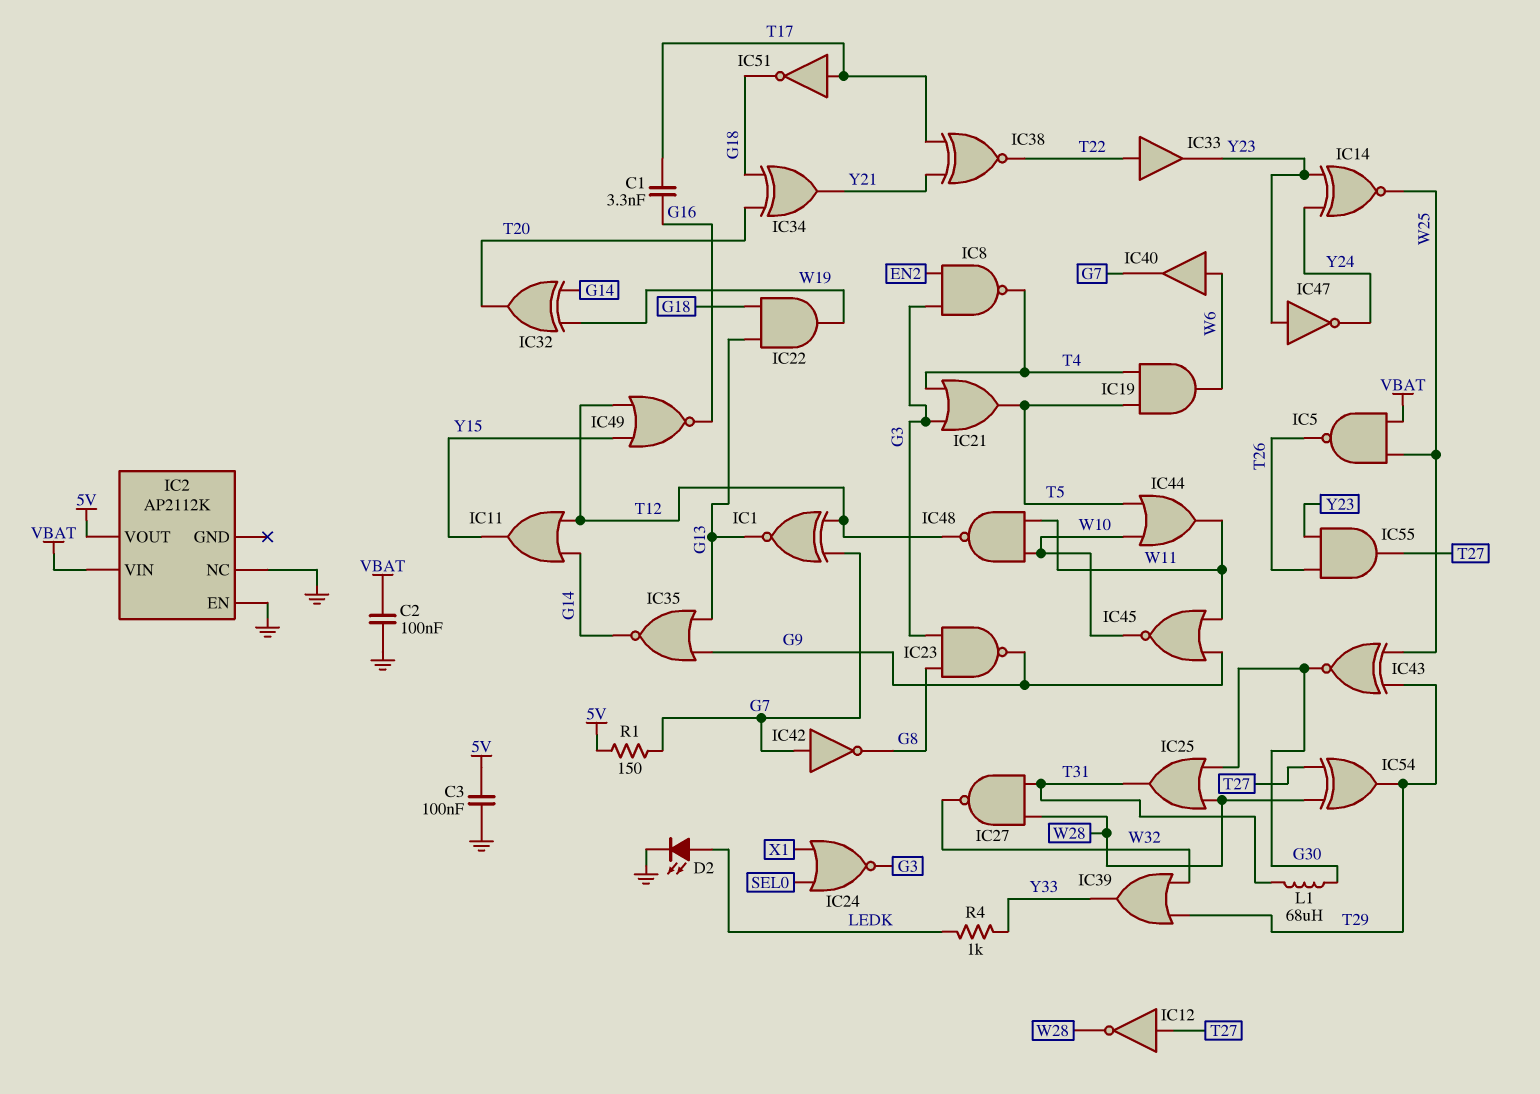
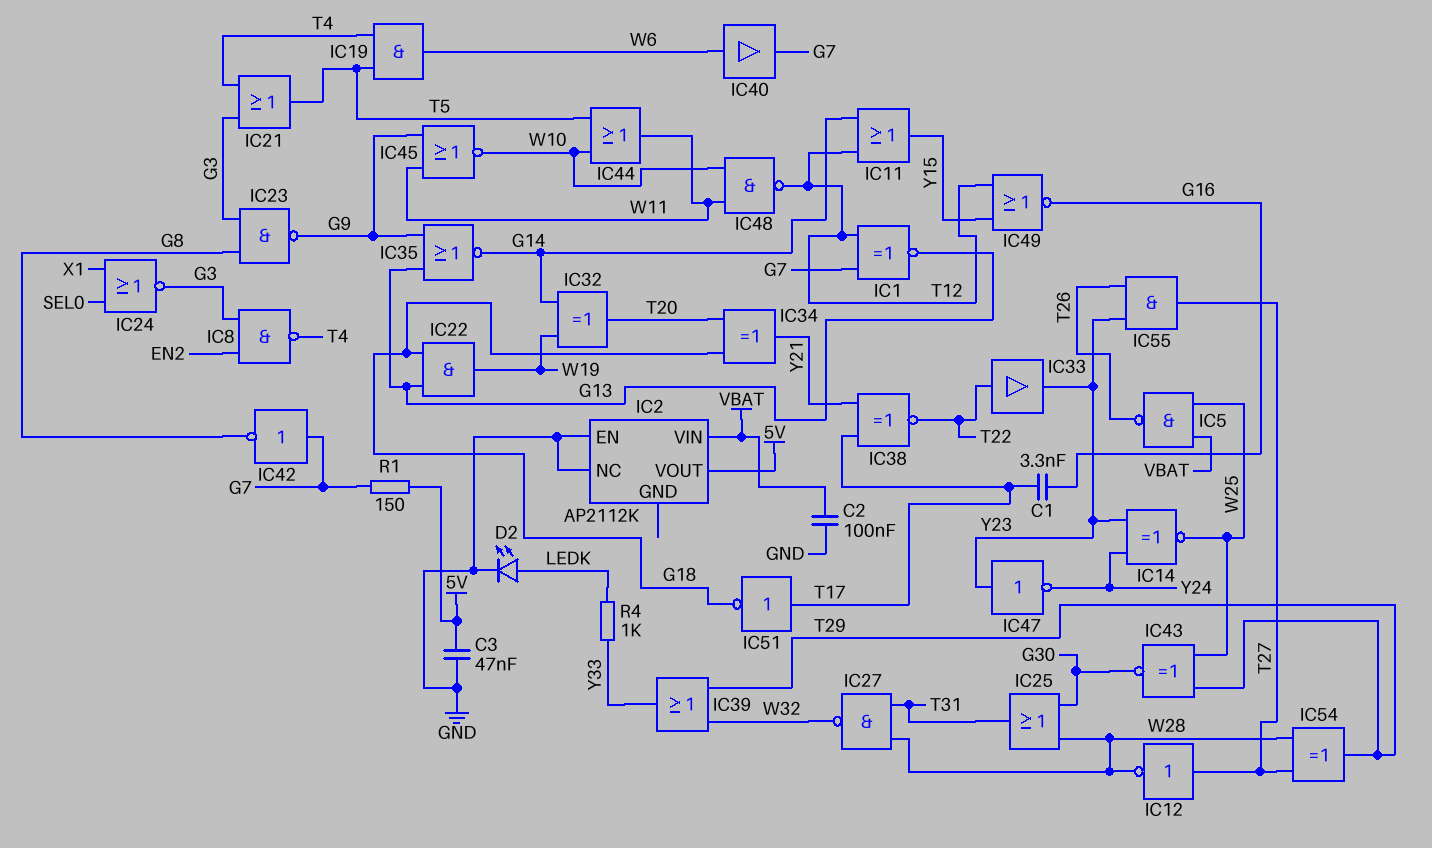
C3: 100nF (5V, GND) -> 47nF (5V, GND)
L1: 68uH (G30, T31) -> none

